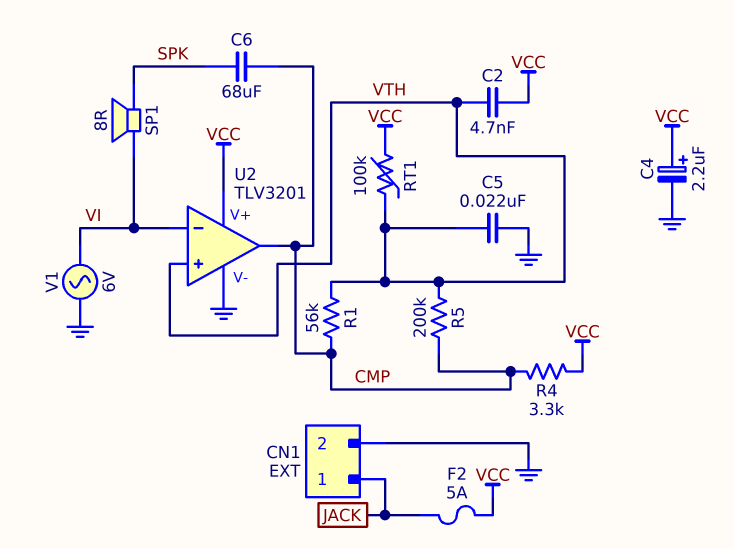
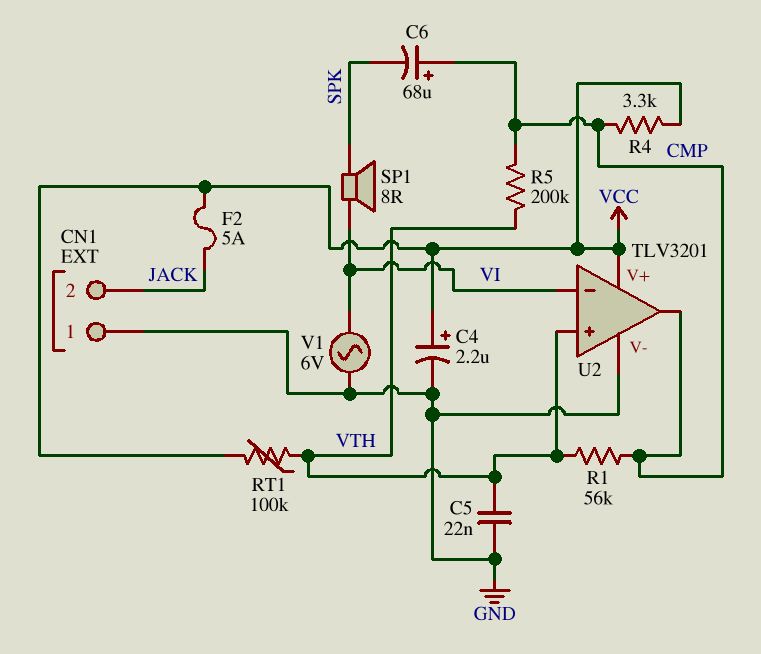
C2: 4.7nF (VCC, VTH) -> none
C6: 68uF (CMP, SPK) -> 68uF (plus CMP, minus SPK)
CN1 pin 1: JACK -> GND
CN1 pin 2: GND -> JACK

